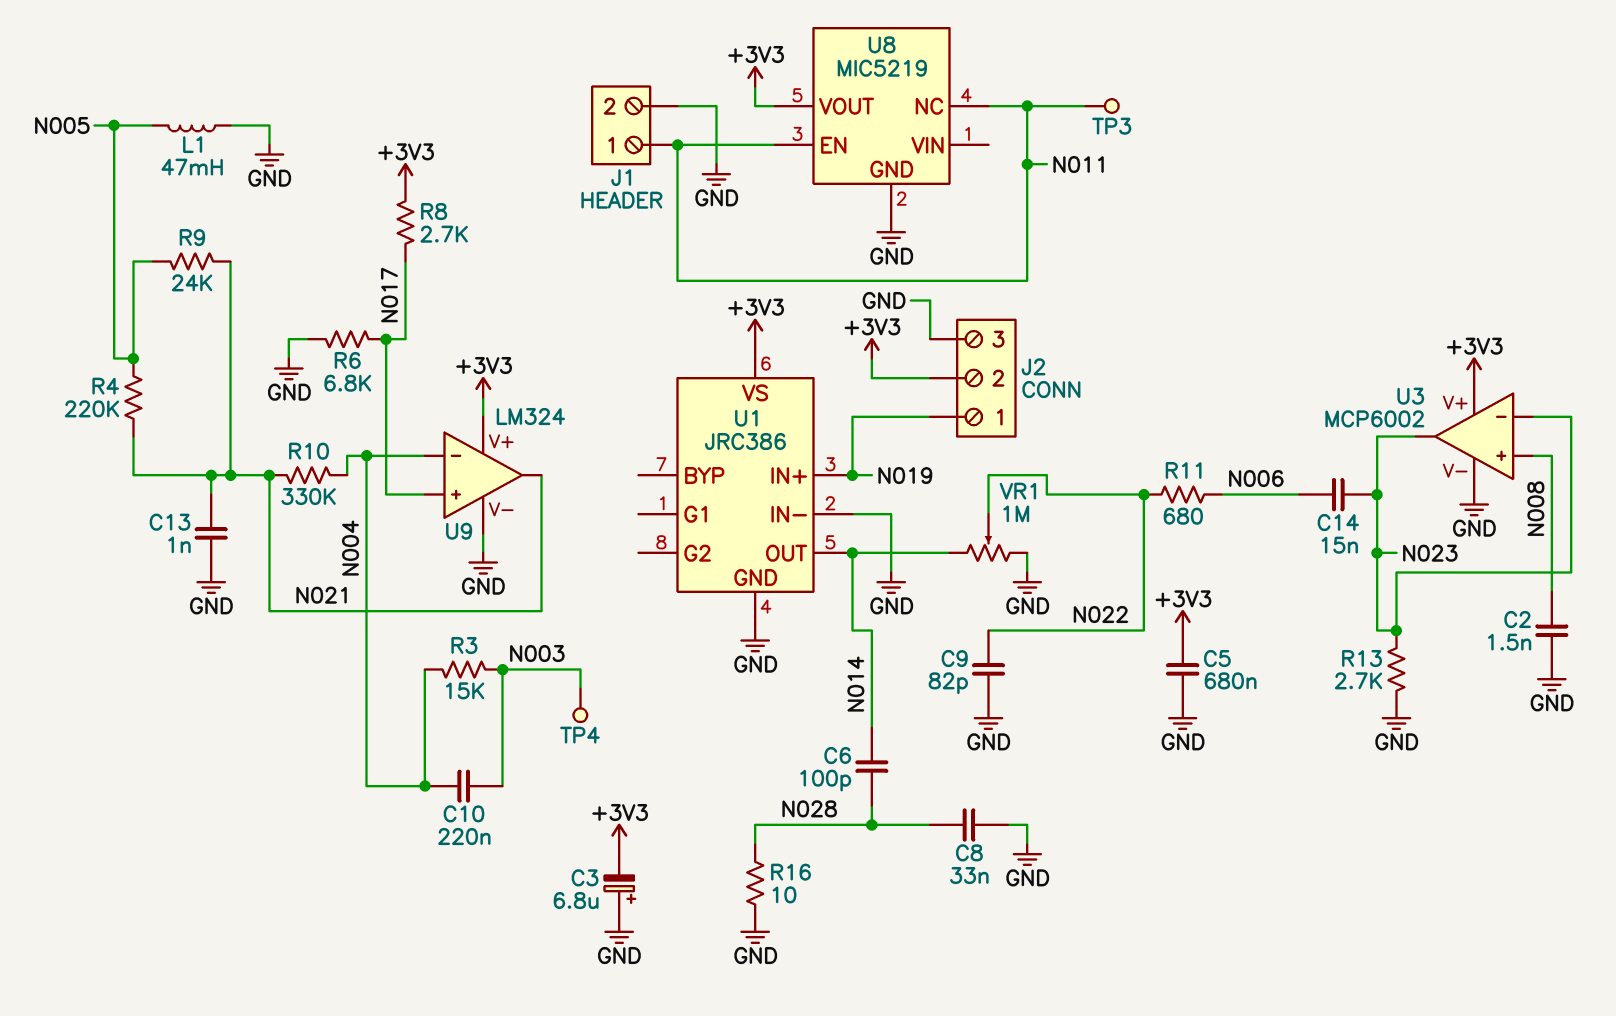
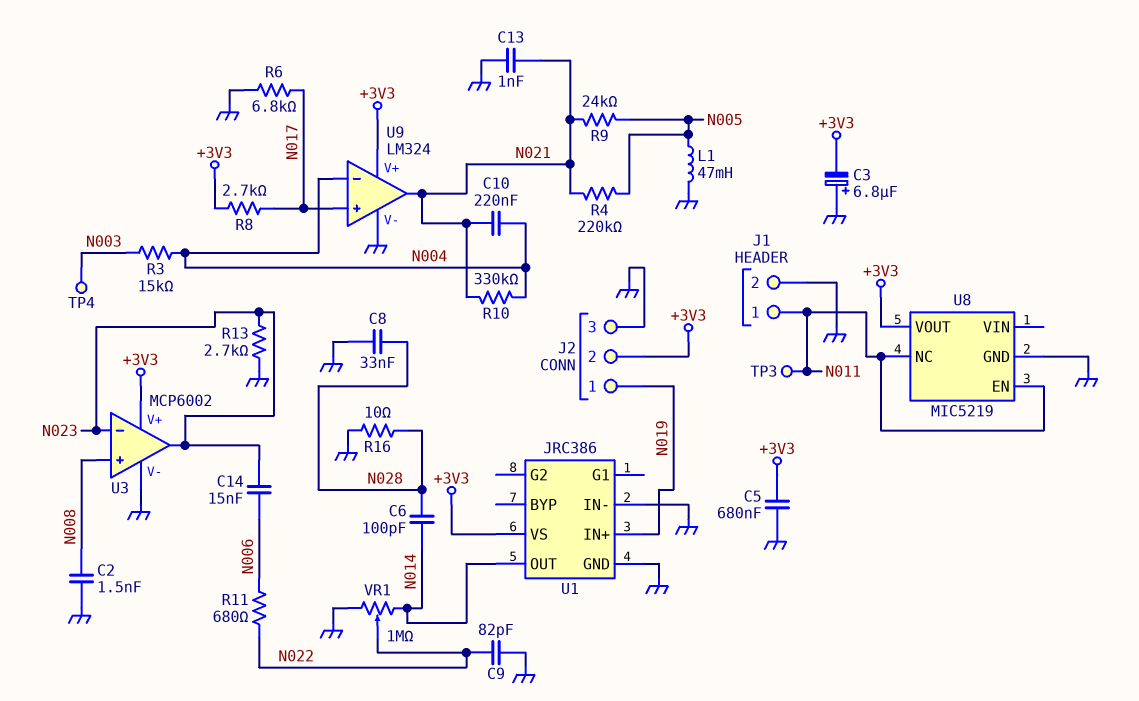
C10: 220nF (N003, N004) -> 220nF (N004, N021)

